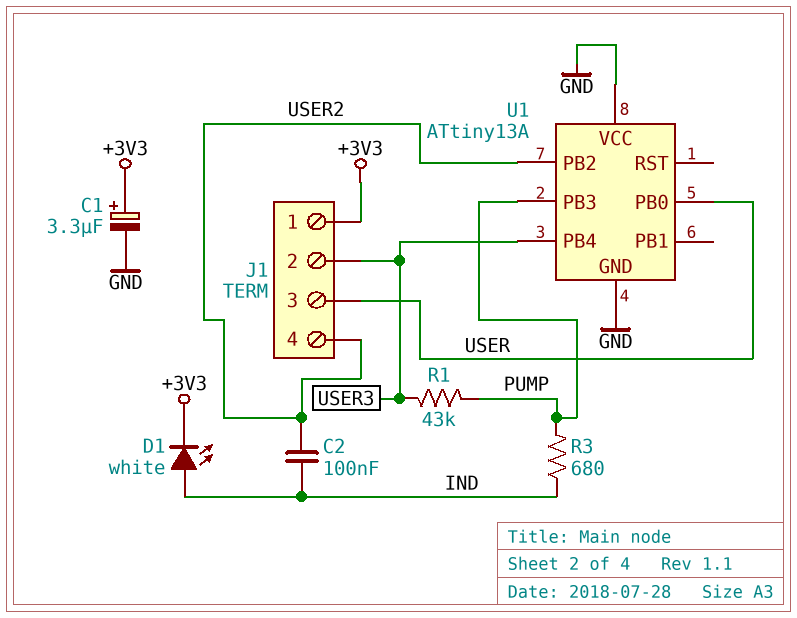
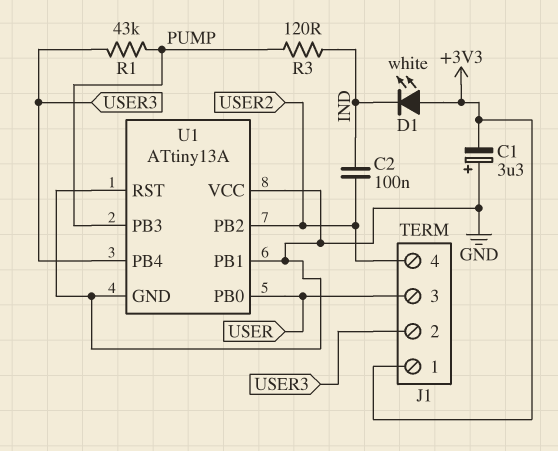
C1: 3.3uF (plus +3V3, minus GND) -> 3.3uF (plus GND, minus +3V3)
D1: LED white (A IND, K +3V3) -> LED white (A +3V3, K IND)
R3: 680 (IND, PUMP) -> 120 (IND, PUMP)
U1 pin PB1: none -> GND
U1 pin RST: none -> GND

